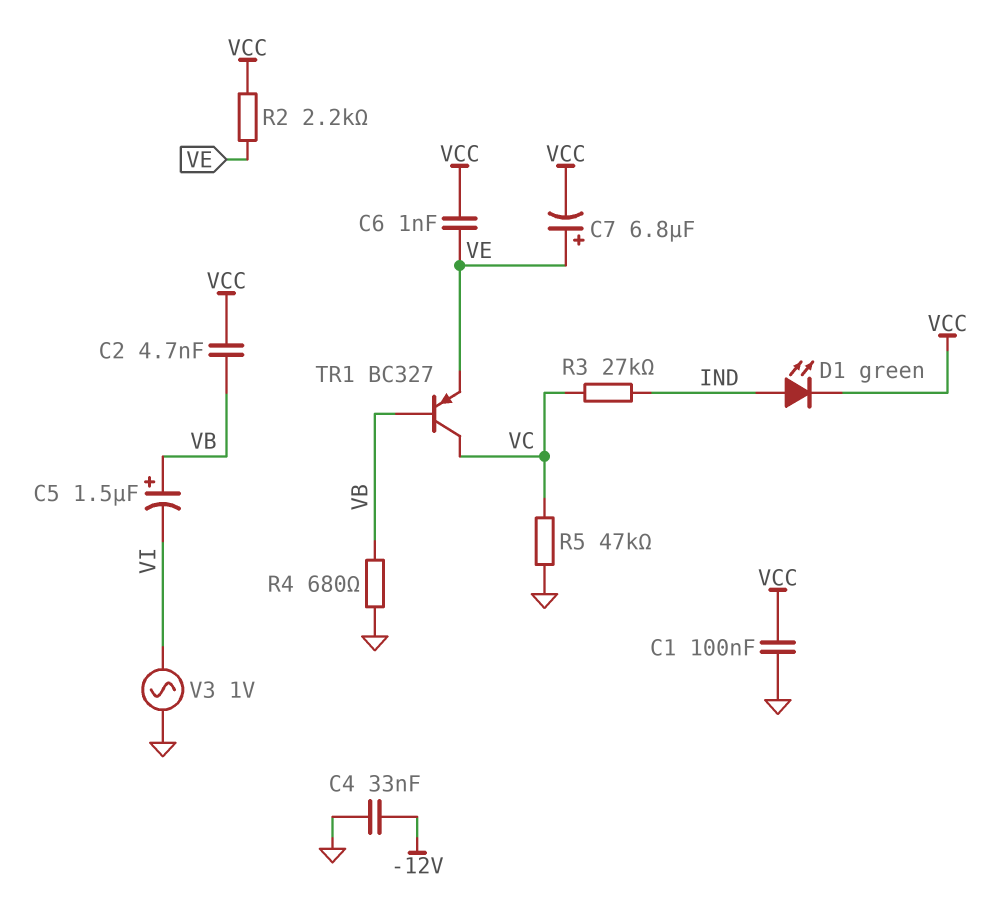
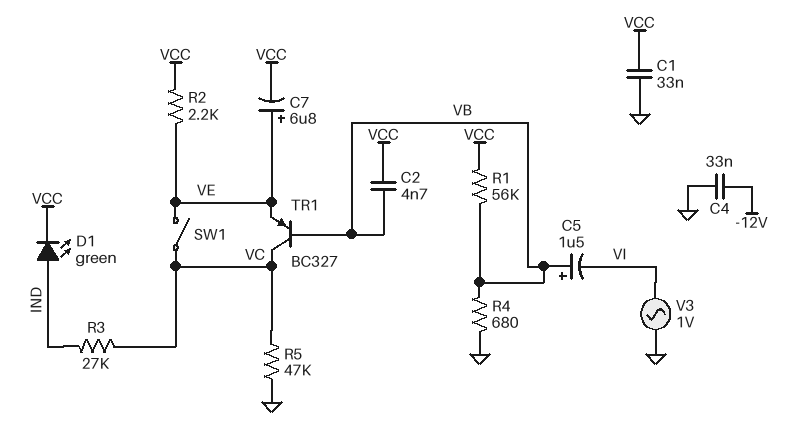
C1: 100nF (GND, VCC) -> 33nF (GND, VCC)
C6: 1nF (VCC, VE) -> none
R1: none -> 56k (VB, VCC)
SW1: none -> switch (VC, VE)

